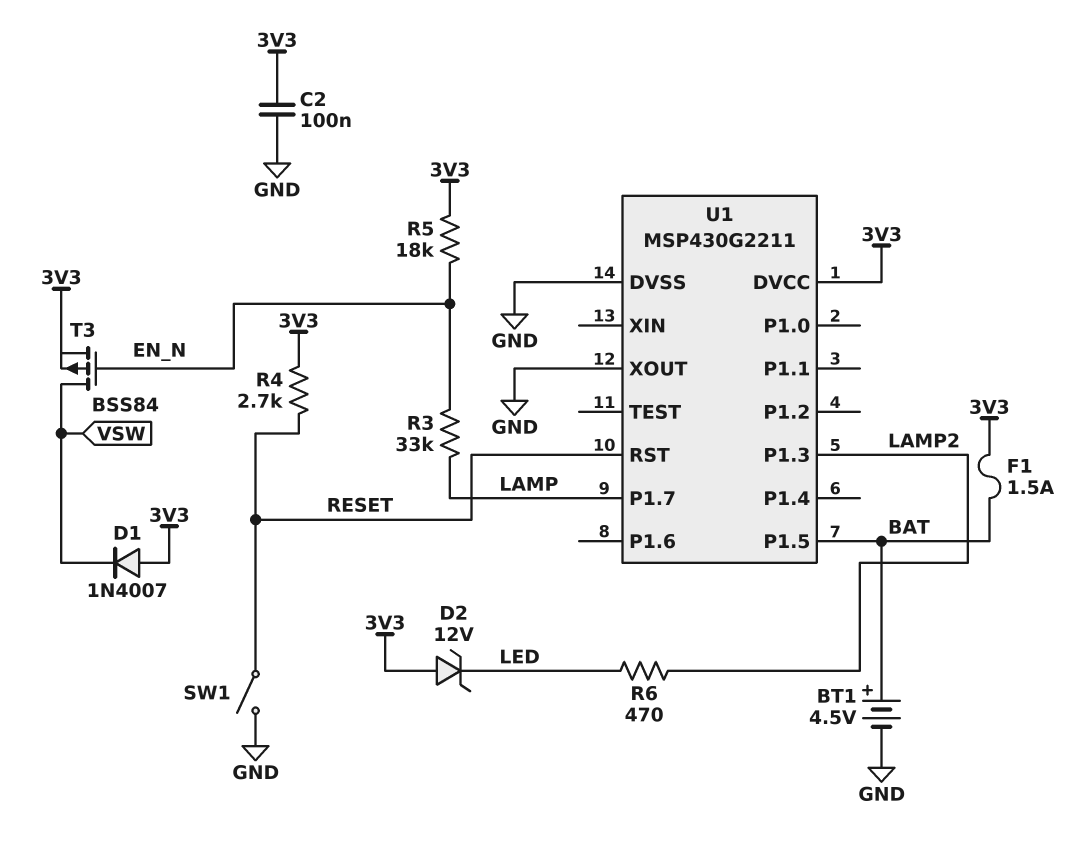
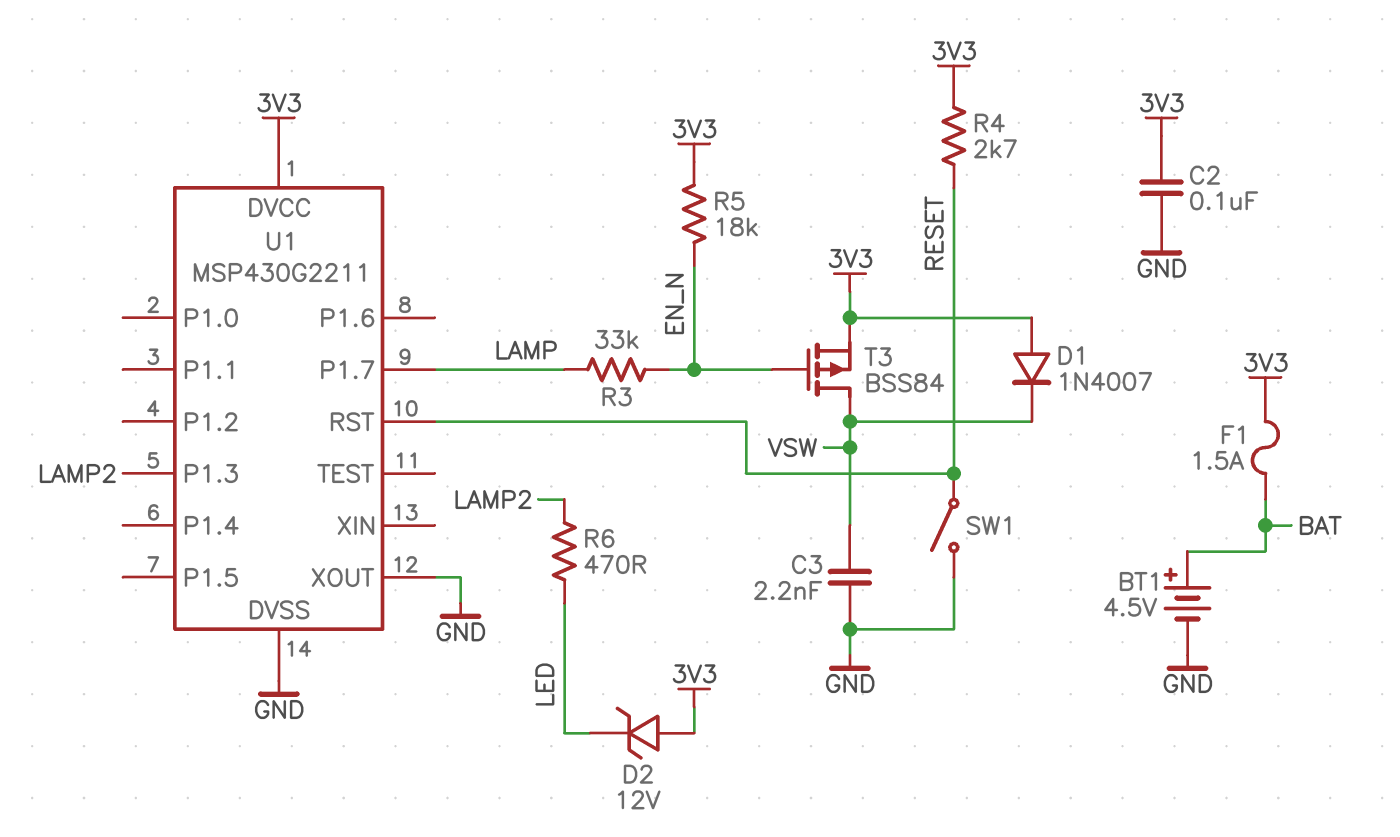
C3: none -> 2.2nF (GND, VSW)
U1 pin P1.5: BAT -> none

